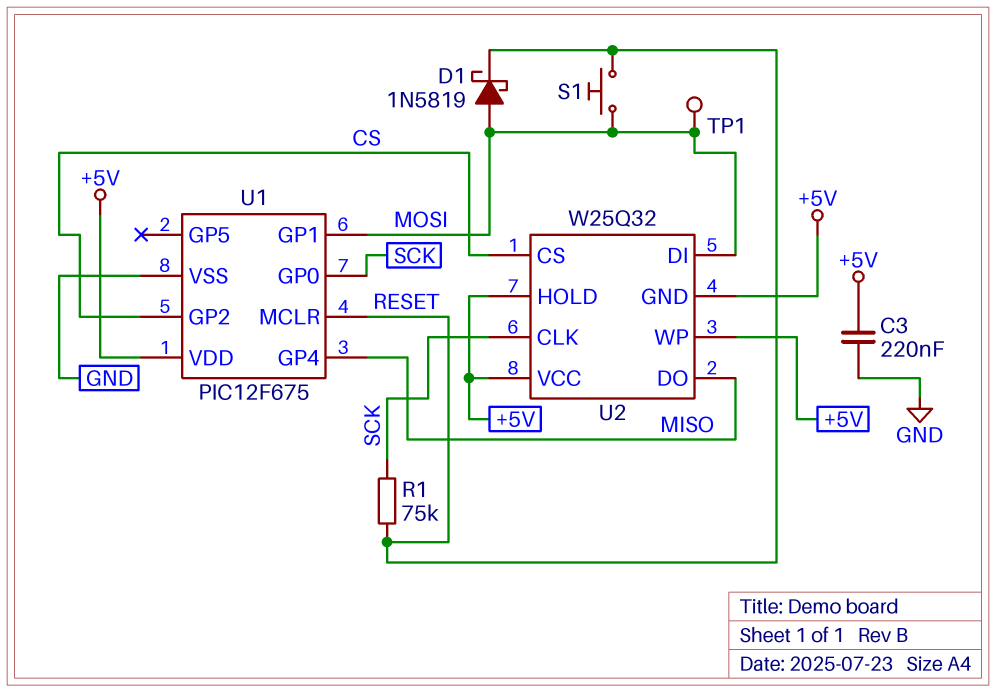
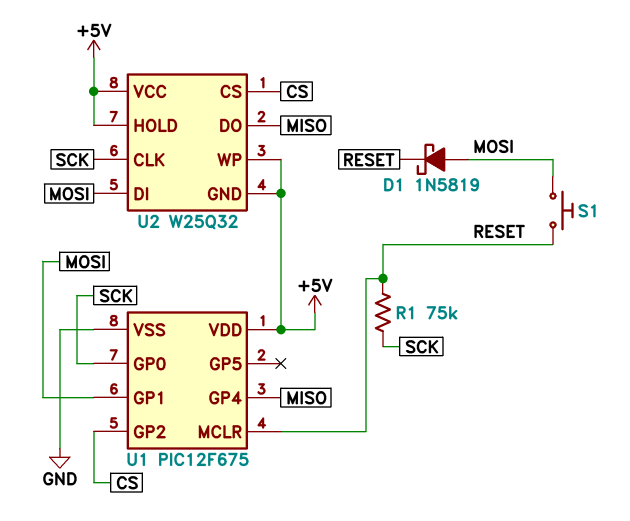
C3: 220nF (+5V, GND) -> none
TP1: test point (MOSI) -> none

